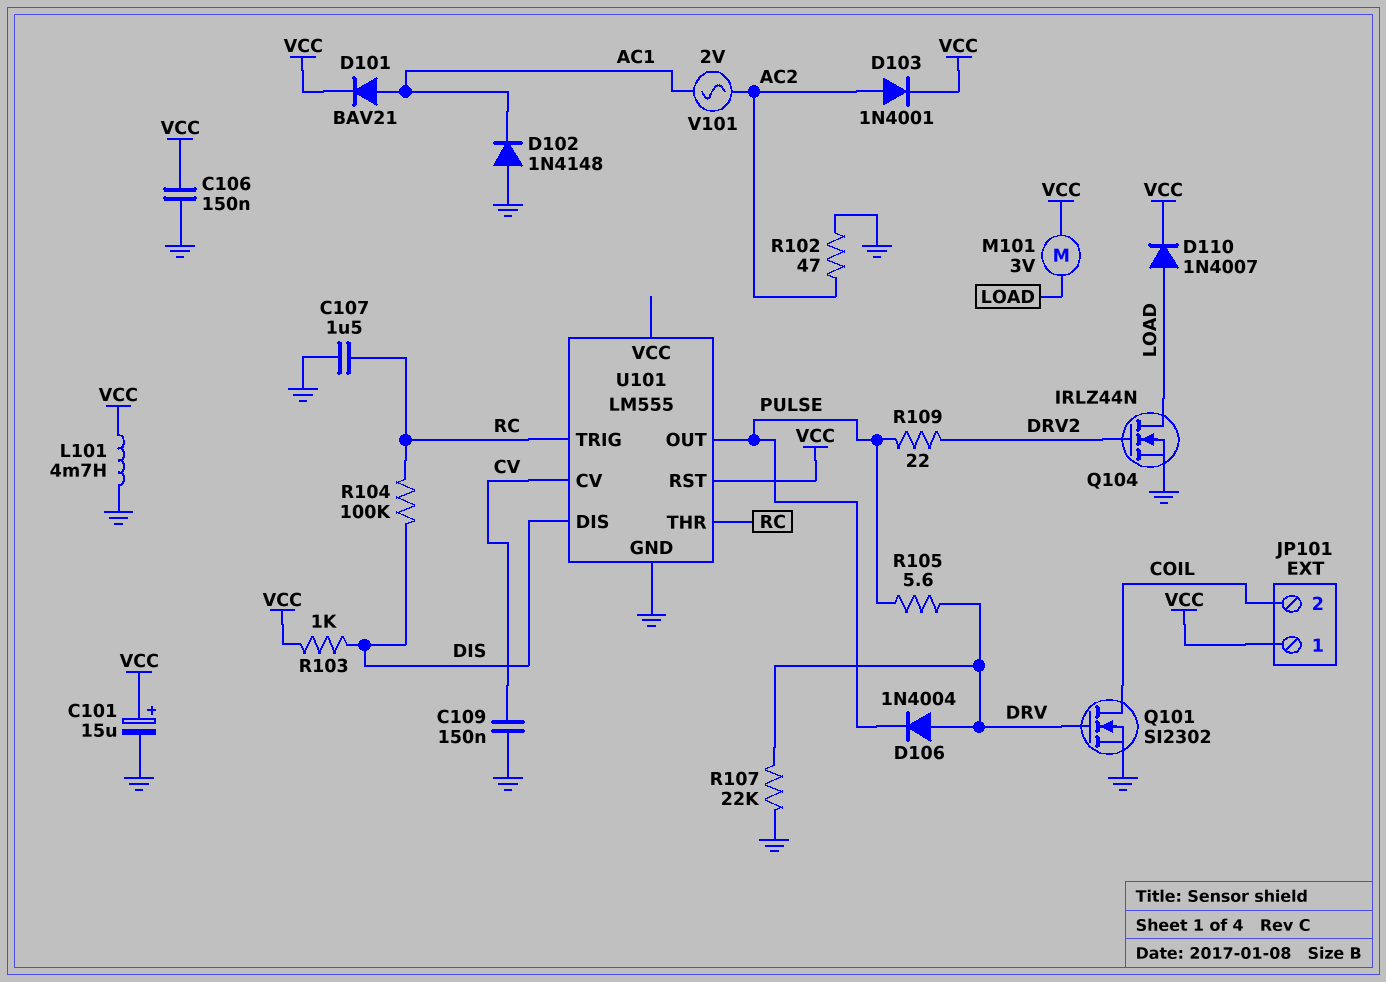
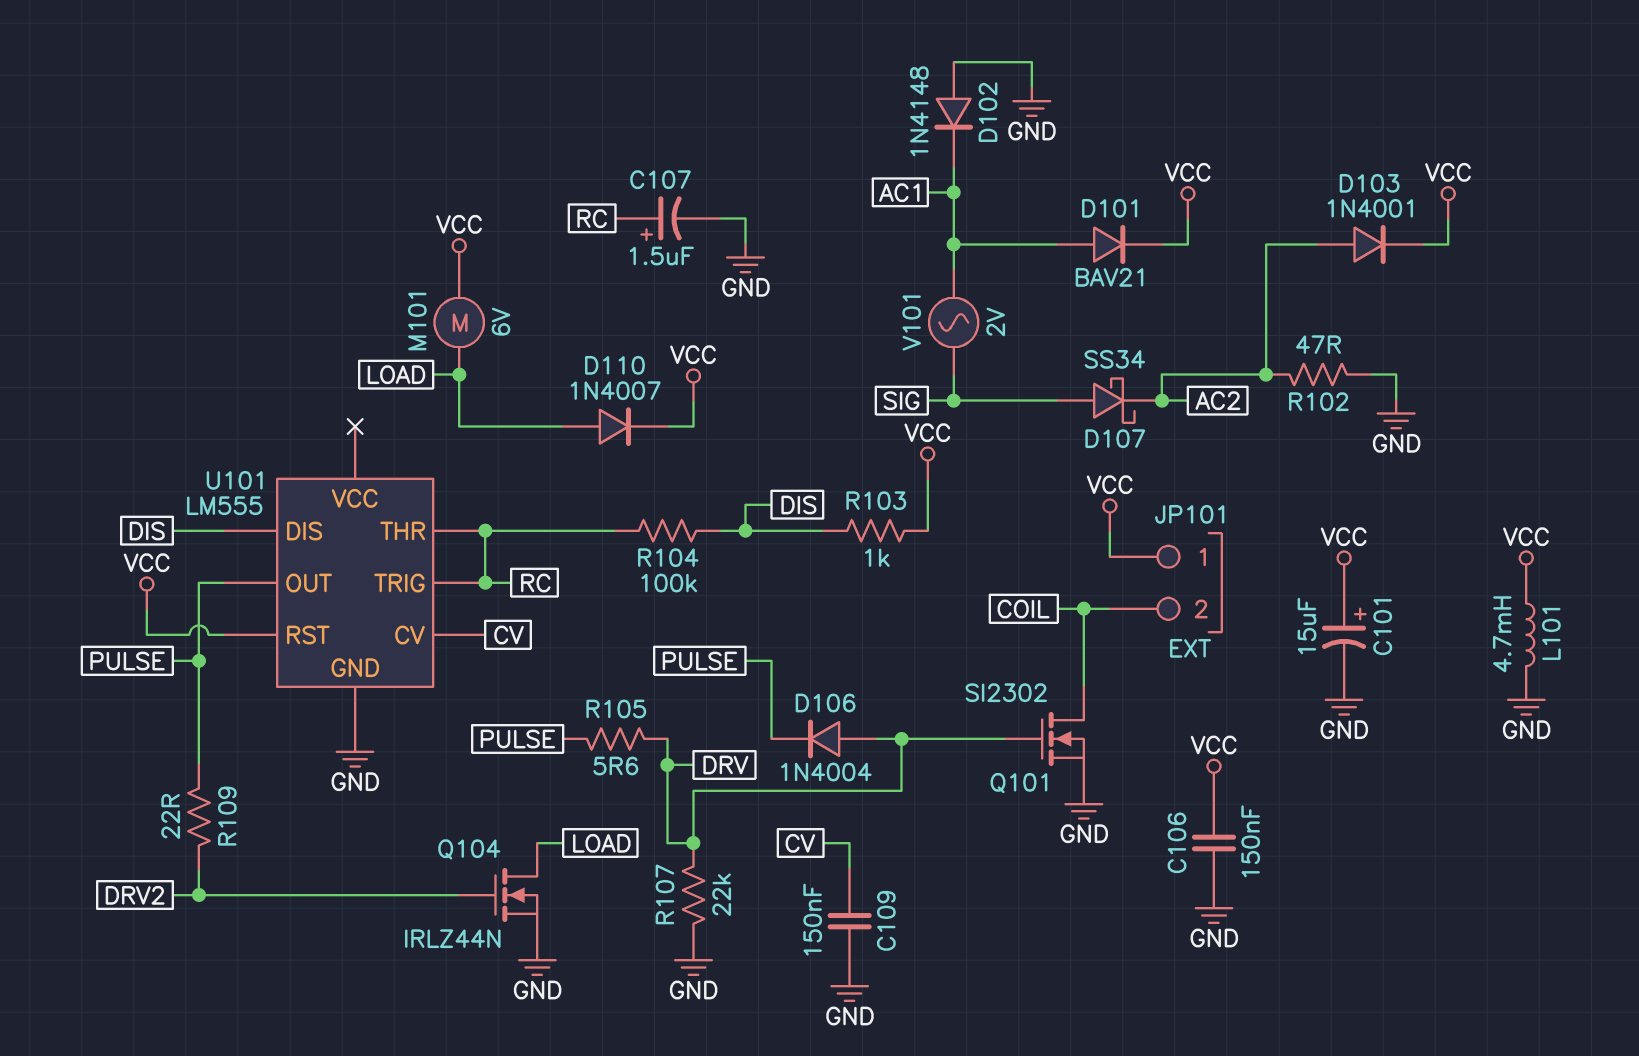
C107: 1.5uF (GND, RC) -> 1.5uF (plus RC, minus GND)
D107: none -> schottky SS34 (A SIG, K AC2)
M101: motor 3V (LOAD, VCC) -> motor 6V (LOAD, VCC)
V101: AC 2V (AC1, AC2) -> AC 2V (AC1, SIG)

